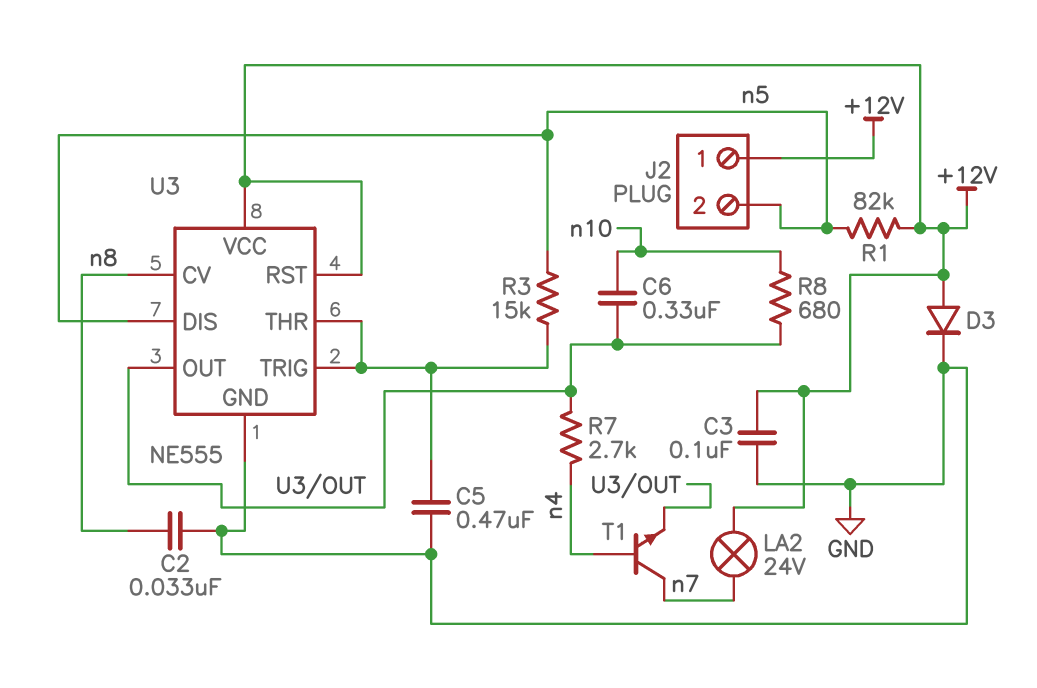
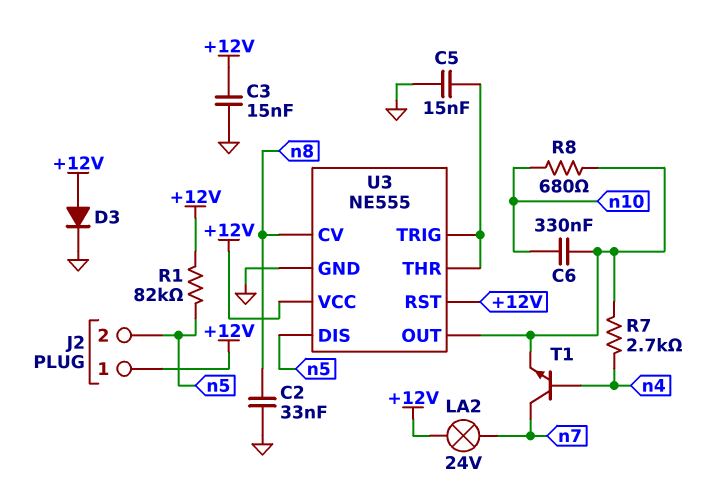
C3: 100nF (+12V, GND) -> 15nF (+12V, GND)
C5: 470nF (GND, U3/THR) -> 15nF (GND, U3/THR)
R3: 15k (U3/THR, n5) -> none

